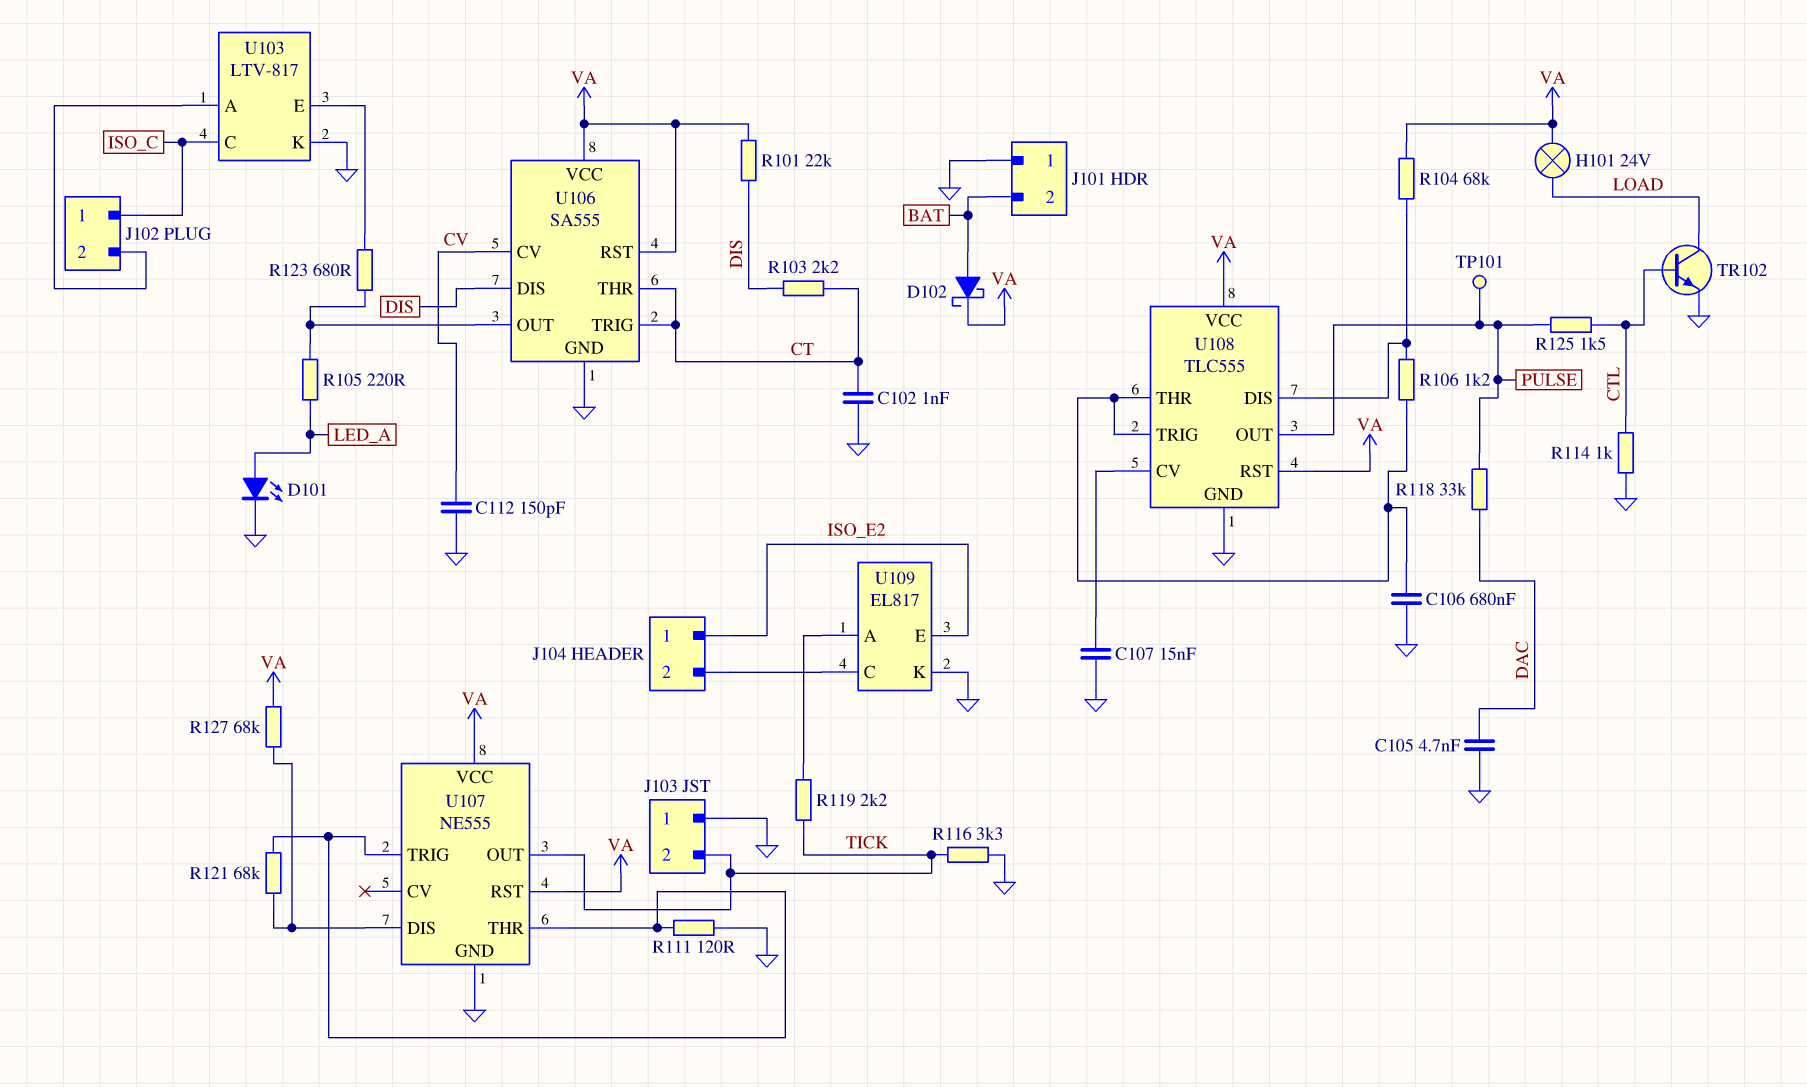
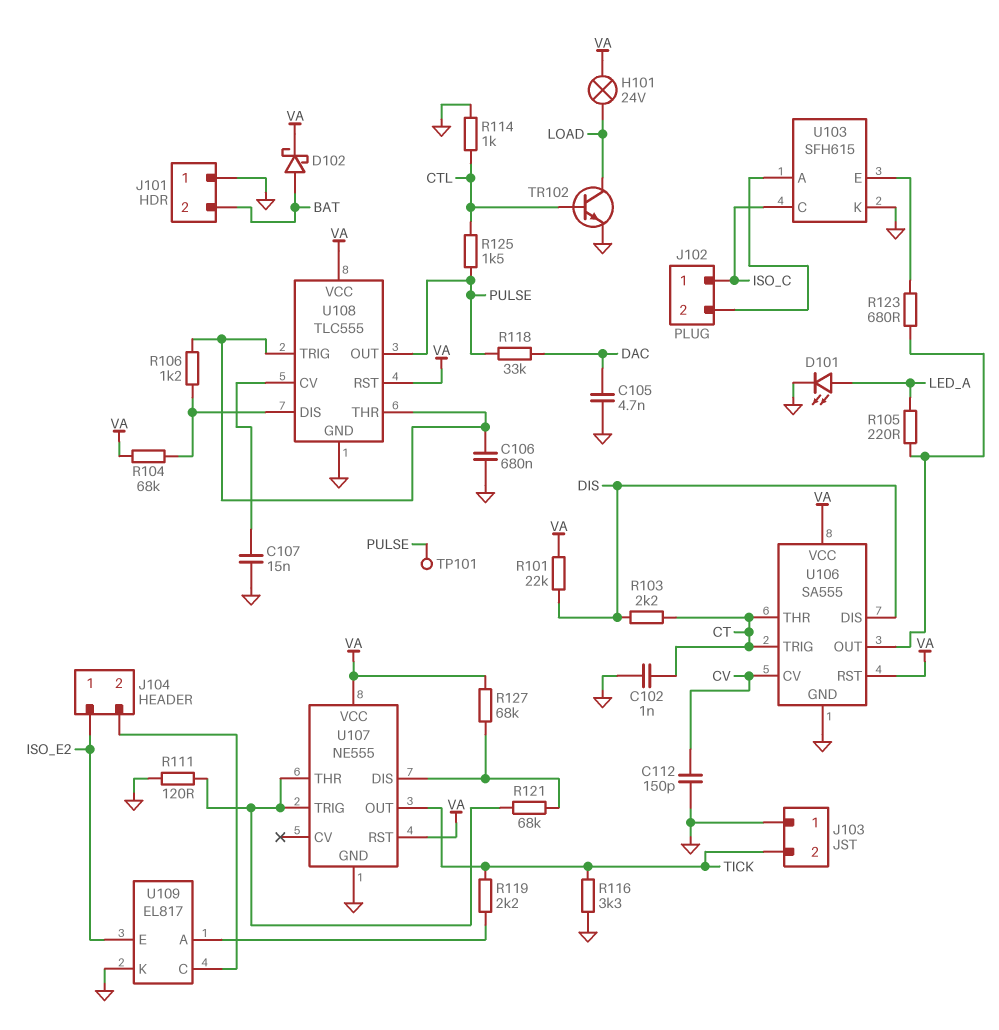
U103: LTV-817 -> SFH615

